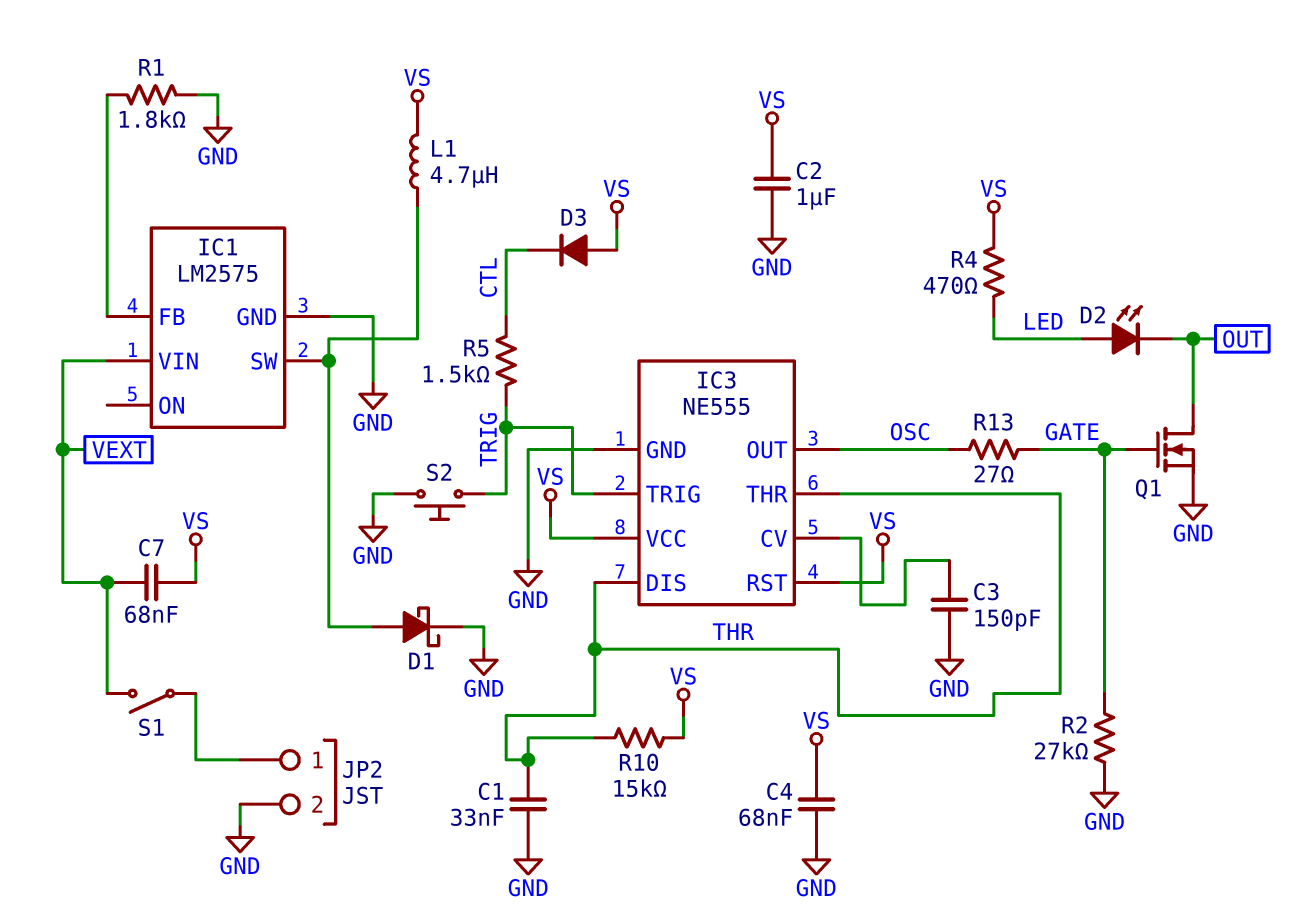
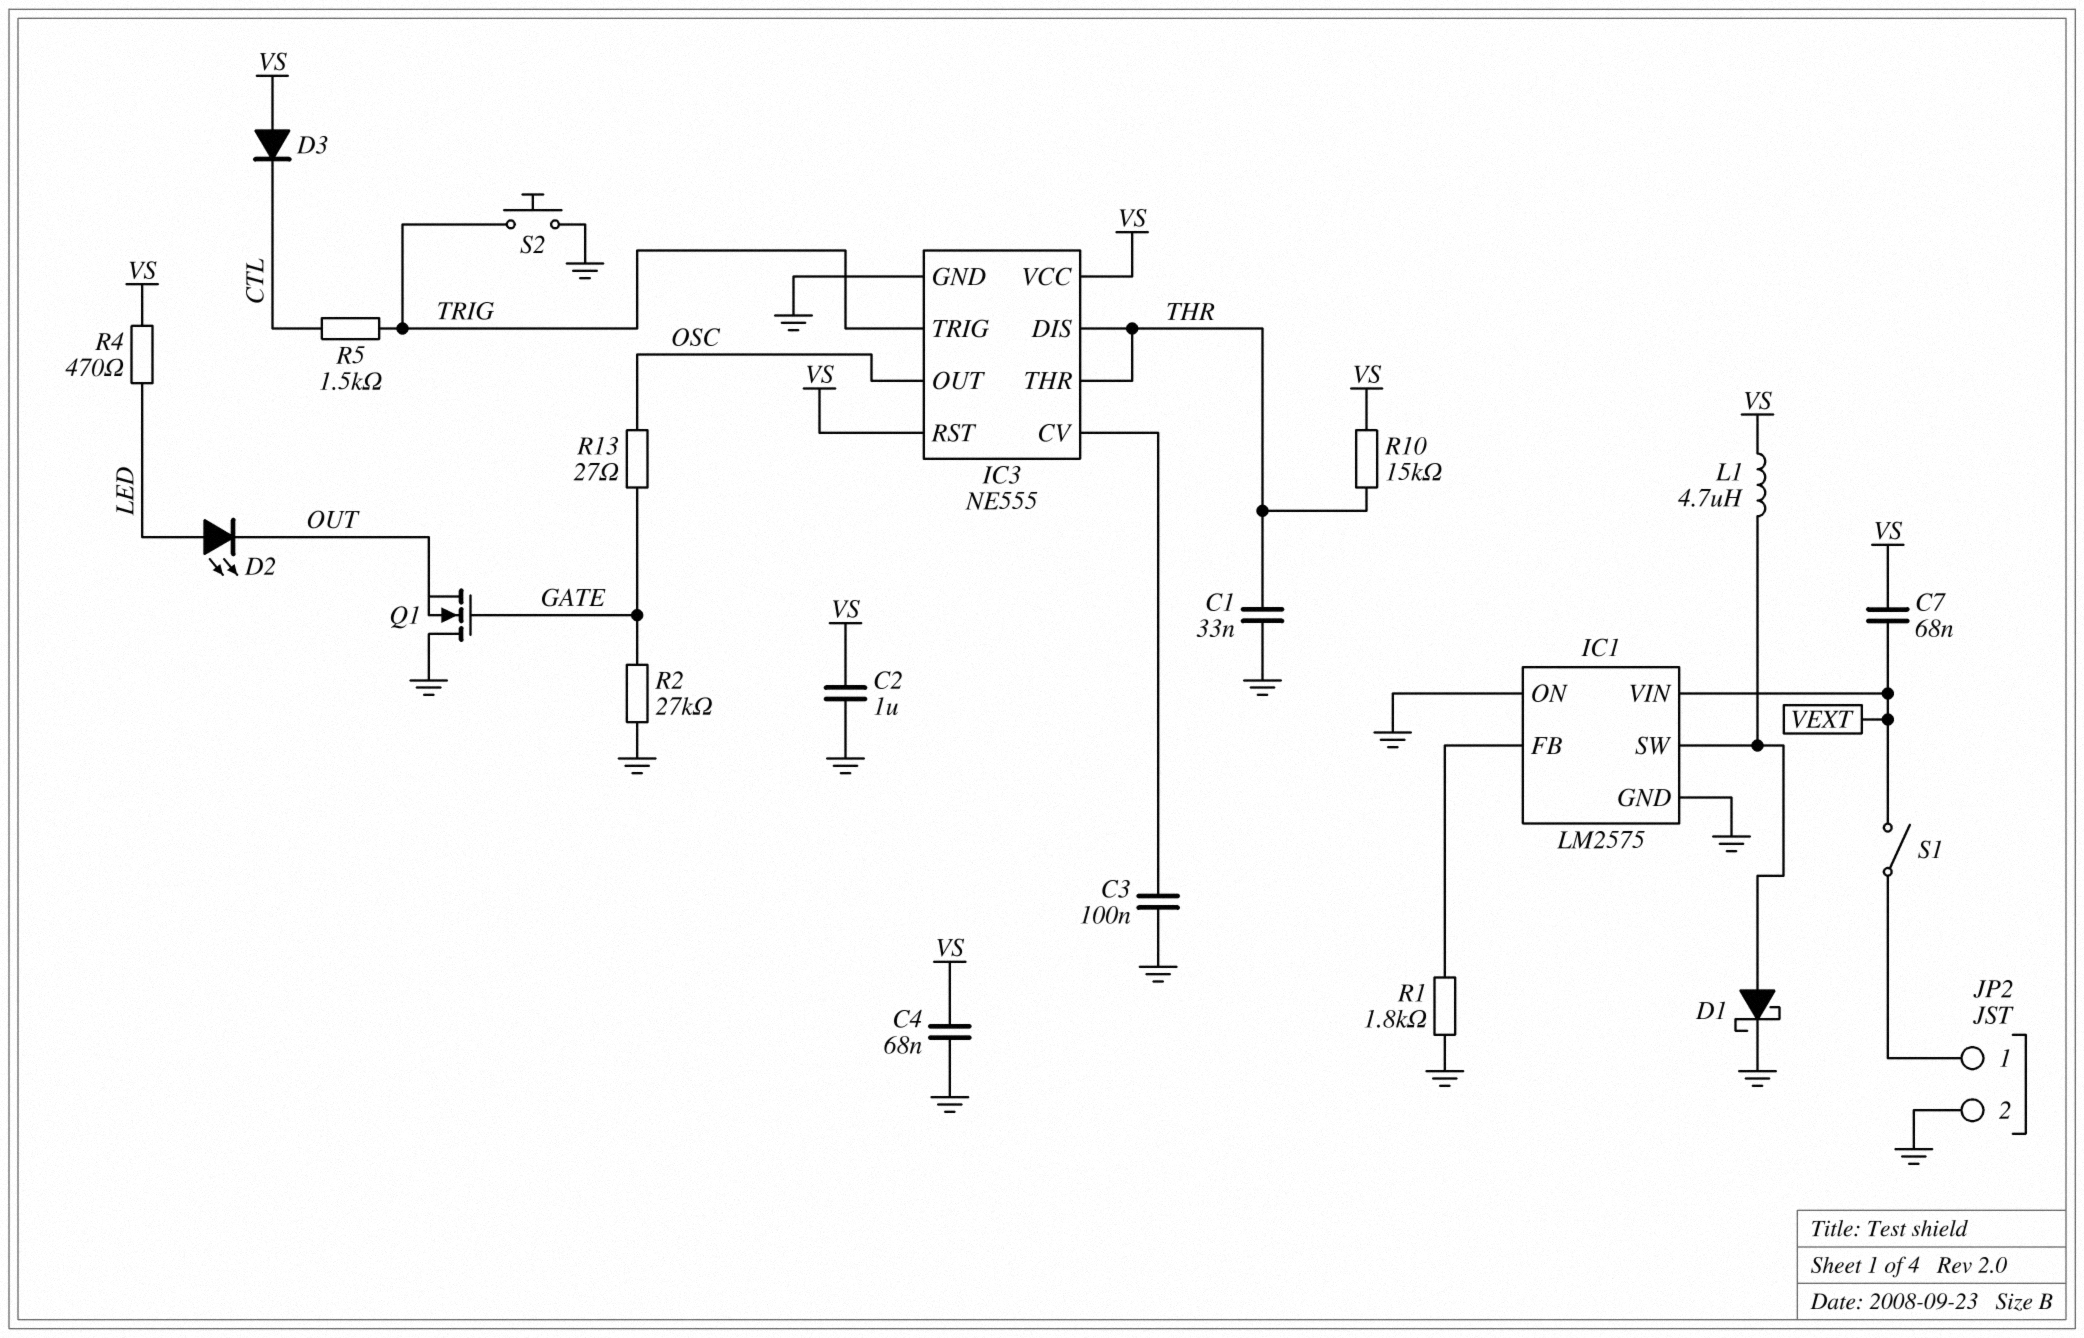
C3: 150pF (GND, IC3/CV) -> 100nF (GND, IC3/CV)
IC1 pin ON: none -> GND
Q1: NMOS (G GATE, D OUT, S GND) -> NMOS (G GATE, D GND, S OUT)

